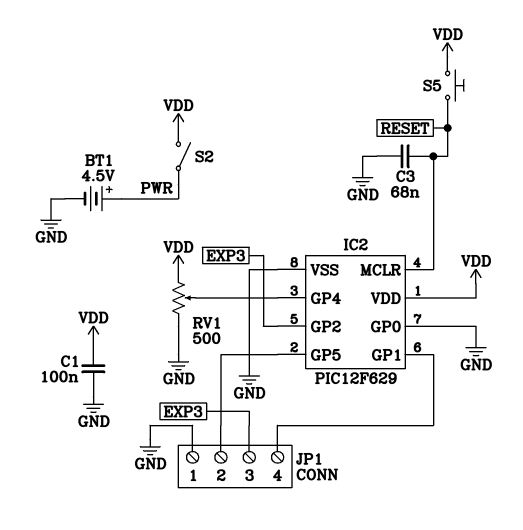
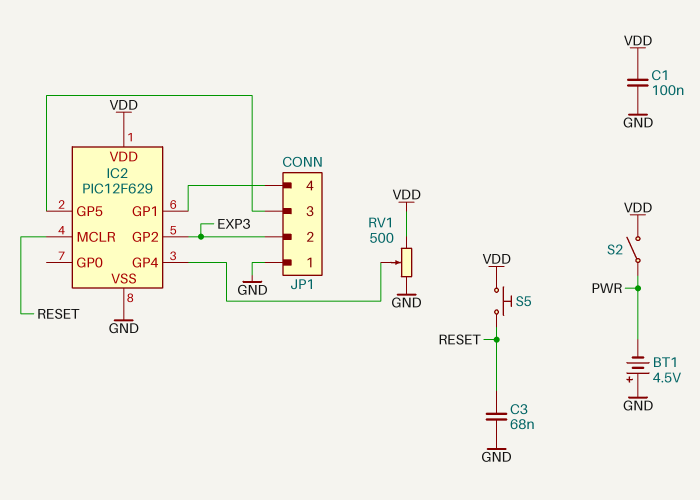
BT1: 4.5V (plus PWR, minus GND) -> 4.5V (plus GND, minus PWR)
IC2 pin GP0: GND -> none
JP1 pin 2: IC2/GP5 -> EXP3
JP1 pin 3: EXP3 -> IC2/GP5

